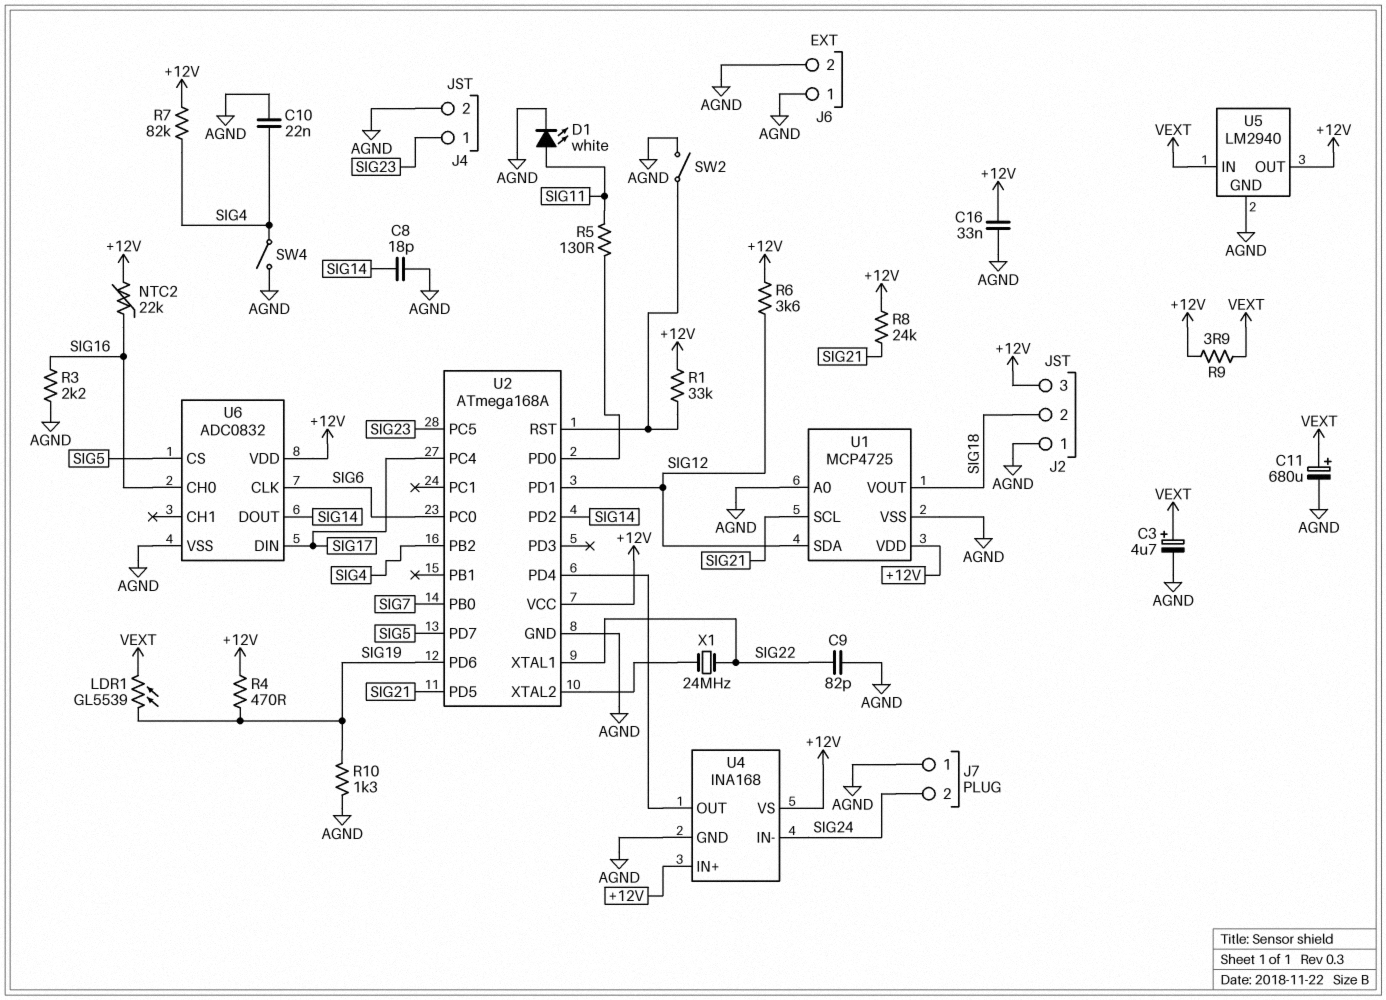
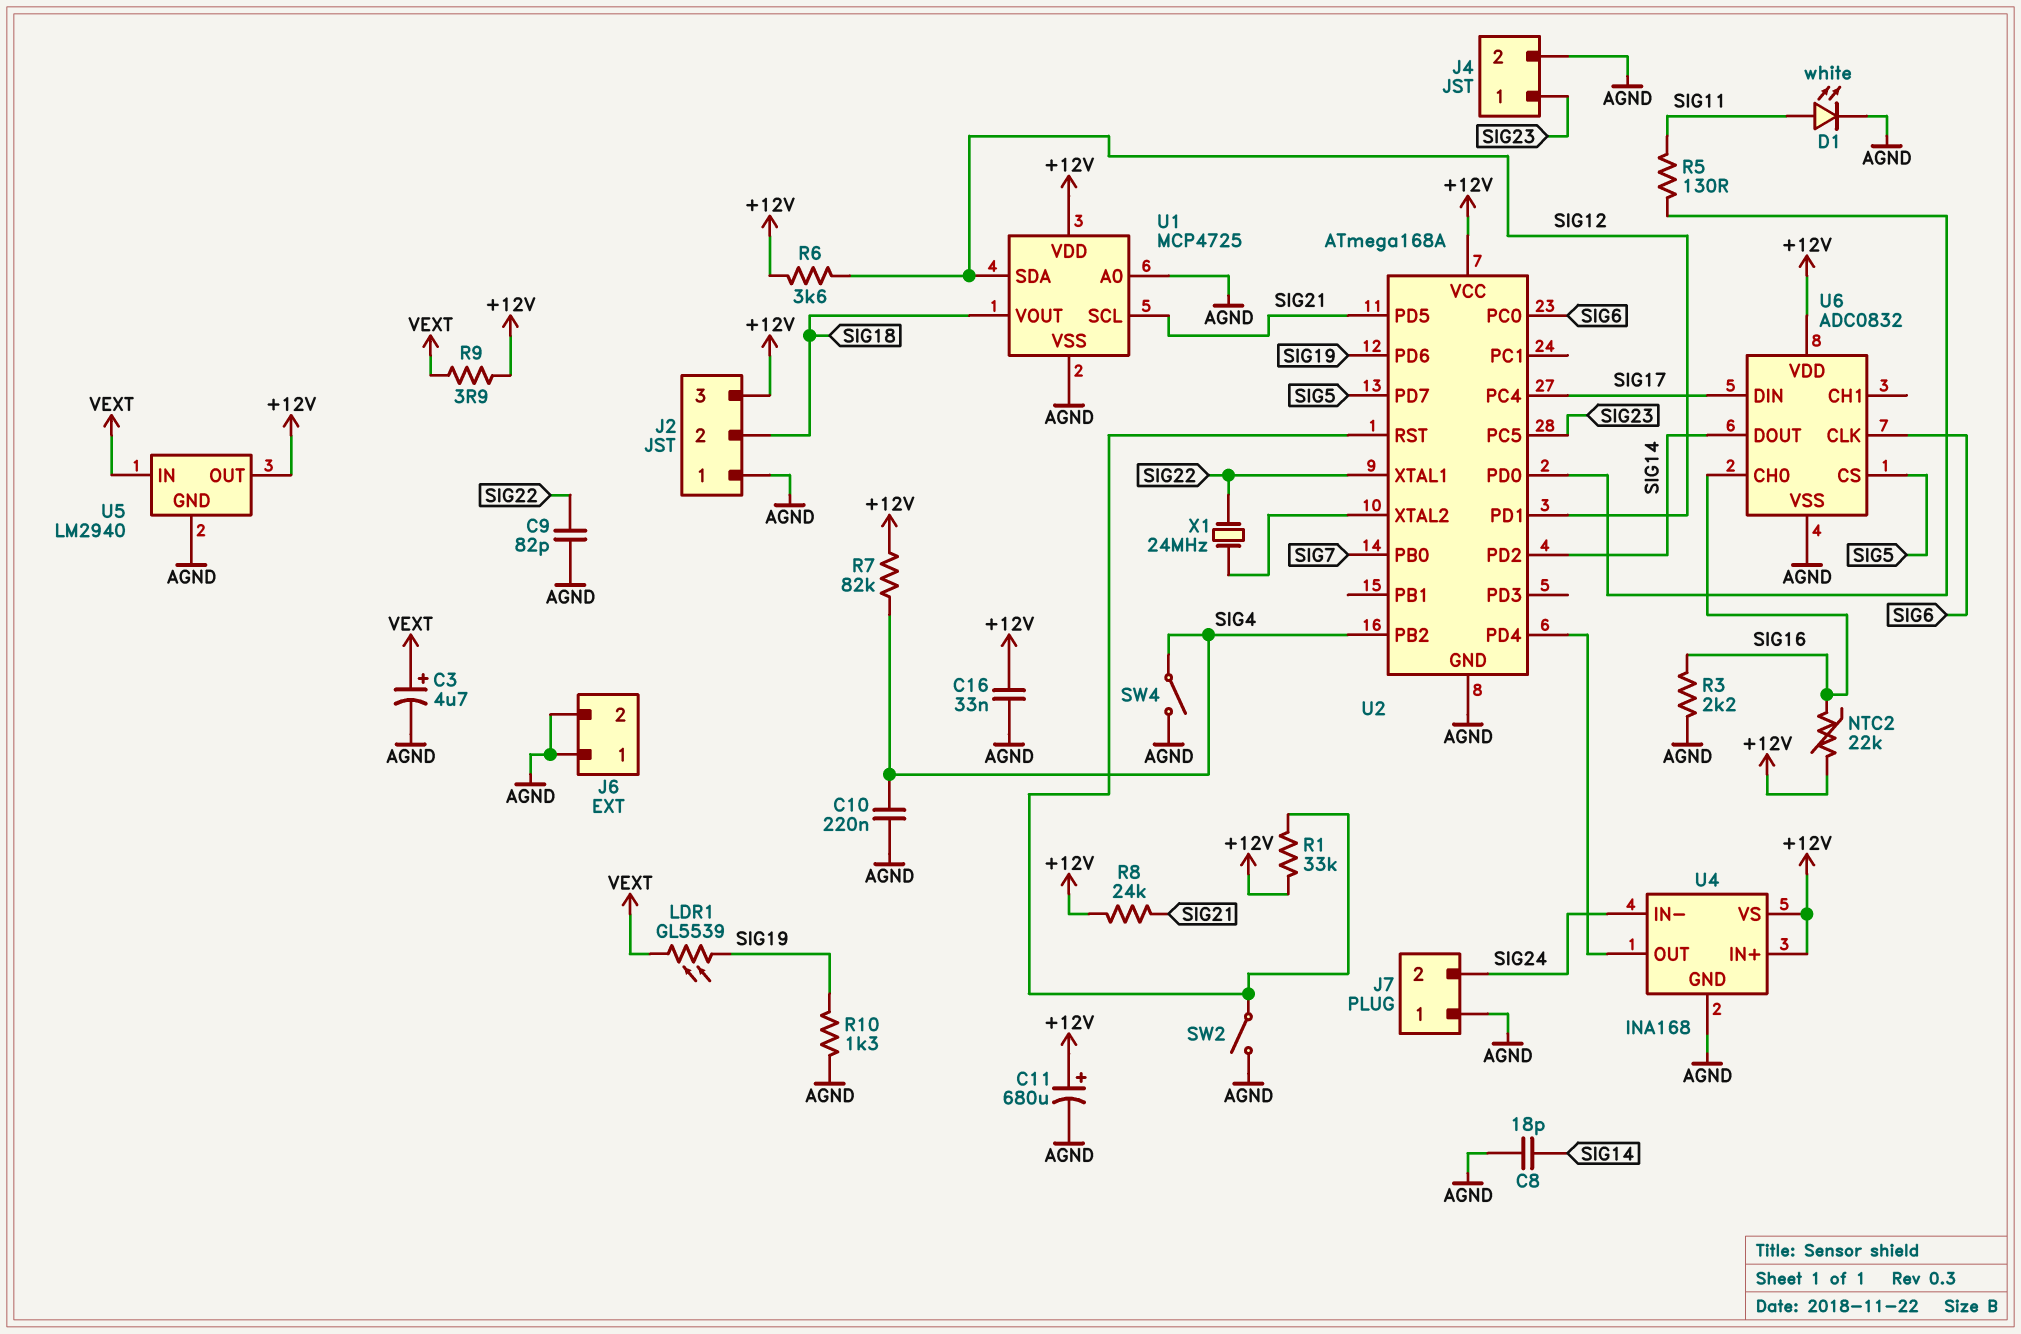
C10: 22nF (AGND, SIG4) -> 220nF (AGND, SIG4)
C11: 680uF (plus VEXT, minus AGND) -> 680uF (plus +12V, minus AGND)
R4: 470 (+12V, SIG19) -> none

